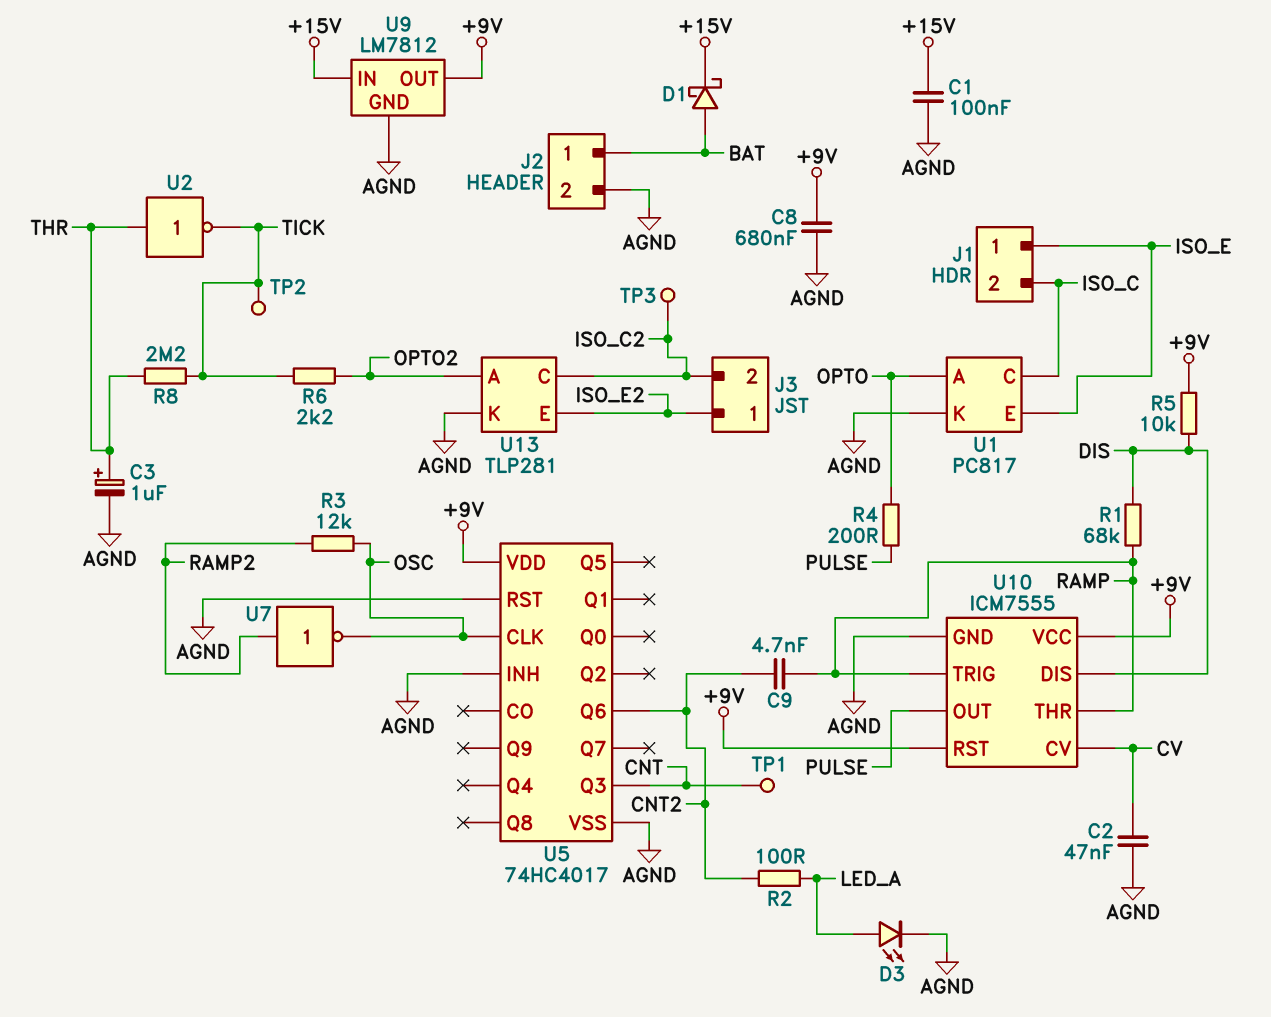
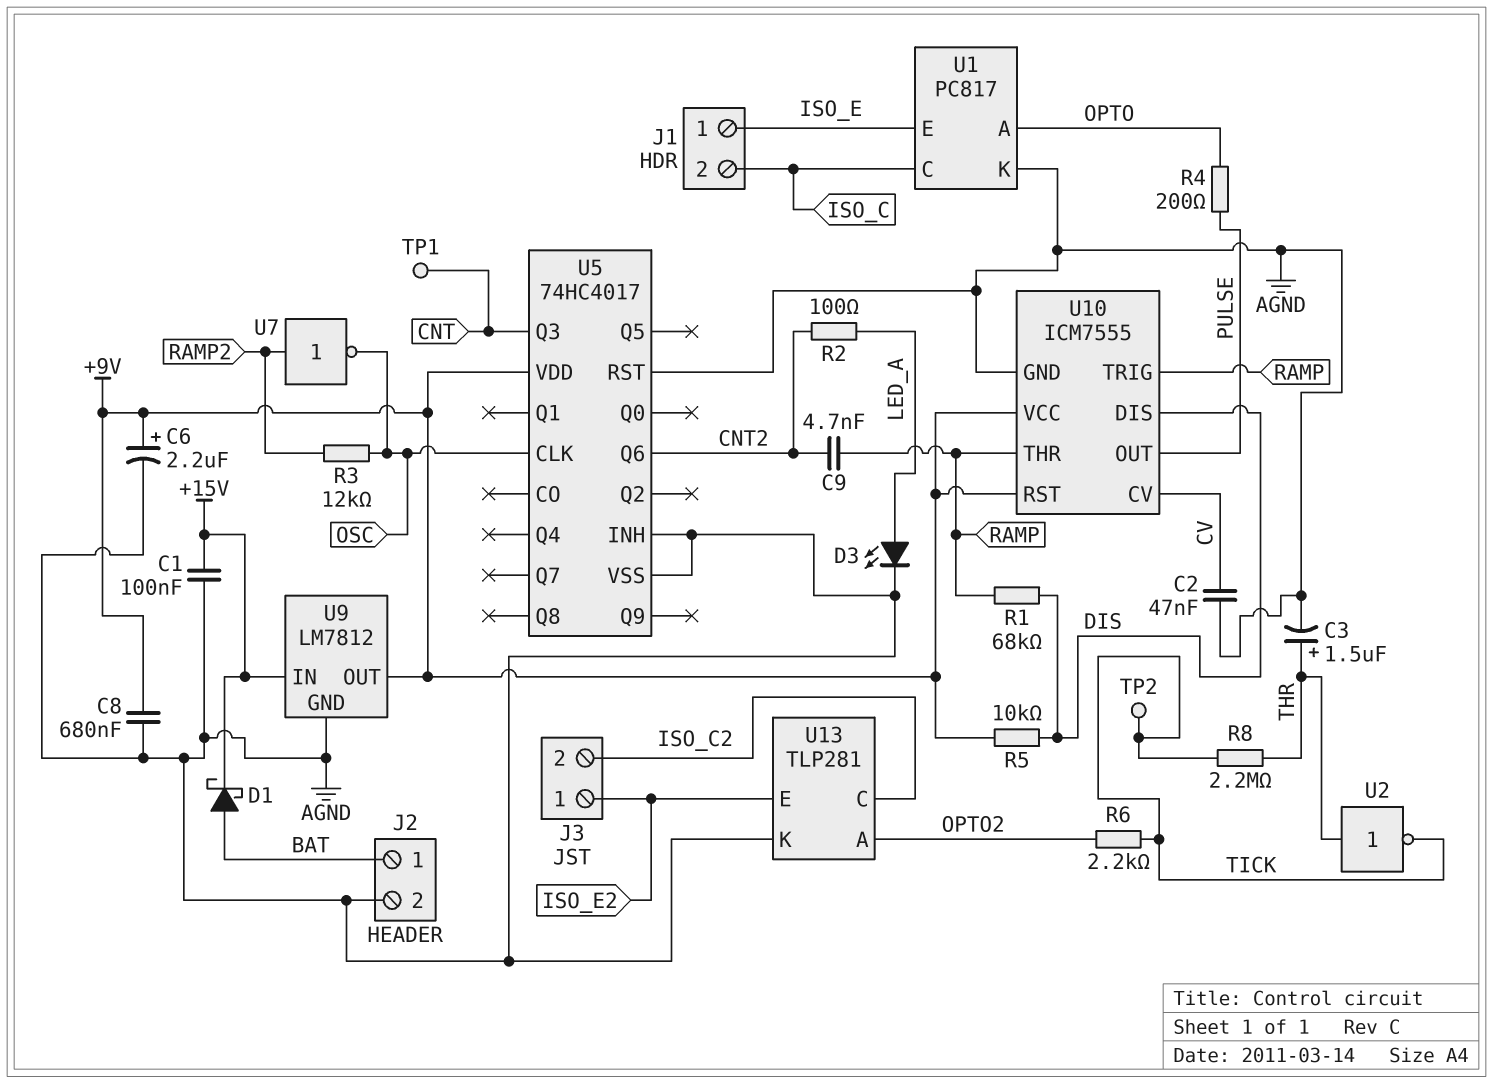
C3: 1uF (plus THR, minus AGND) -> 1.5uF (plus THR, minus AGND)
C6: none -> 2.2uF (plus +9V, minus AGND)
TP3: test point (ISO_C2) -> none

